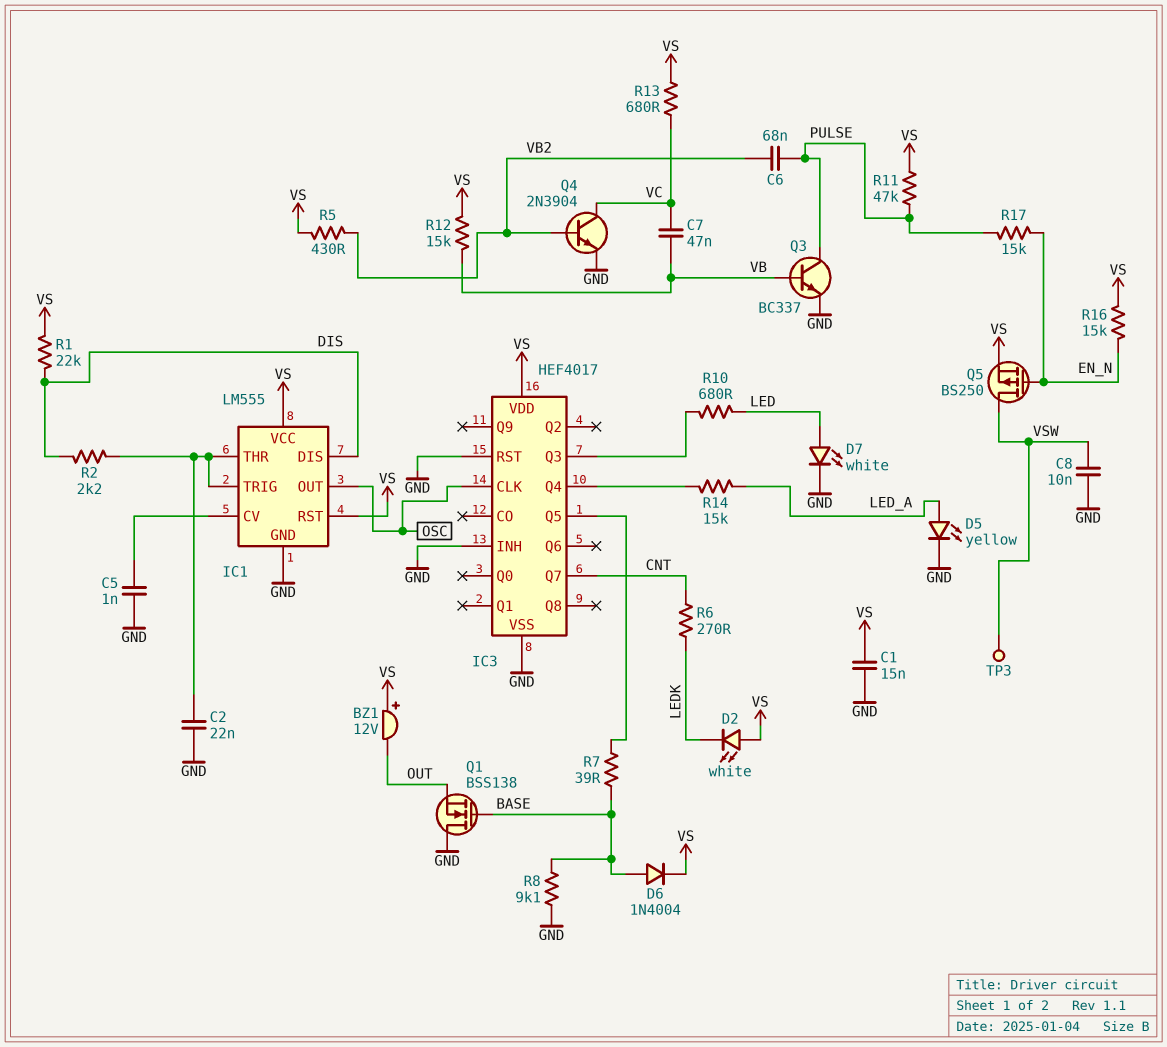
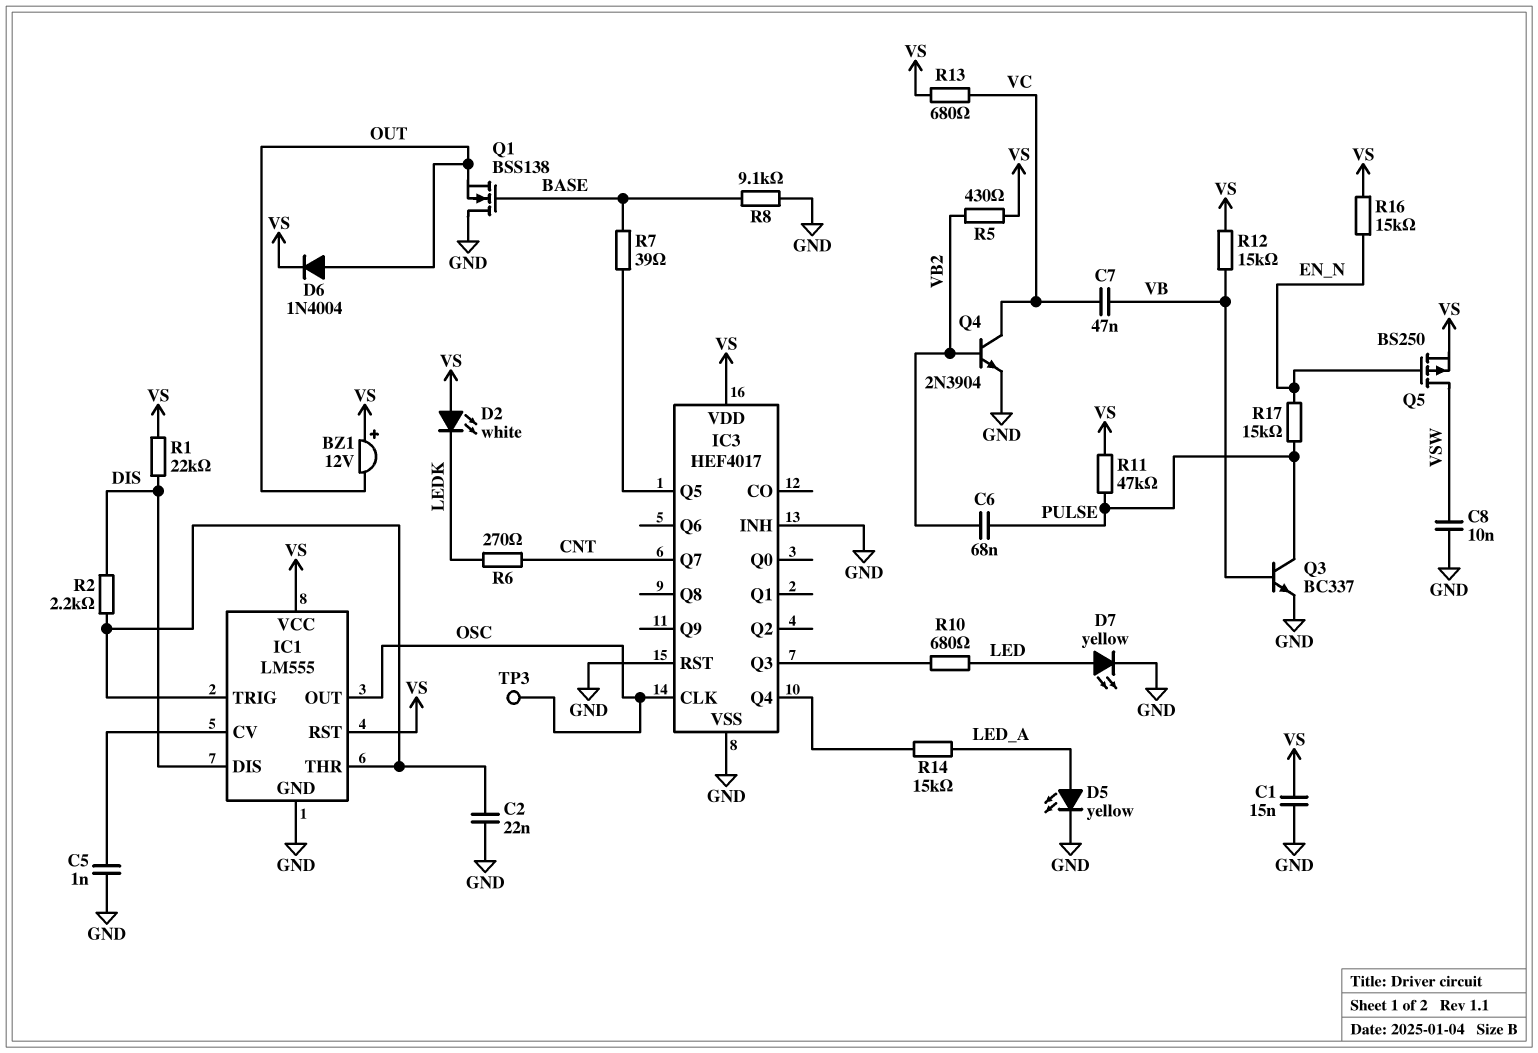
D6: diode 1N4004 (A BASE, K VS) -> diode 1N4004 (A OUT, K VS)
D7: LED white (A LED, K GND) -> LED yellow (A LED, K GND)
TP3: test point (VSW) -> test point (OSC)

